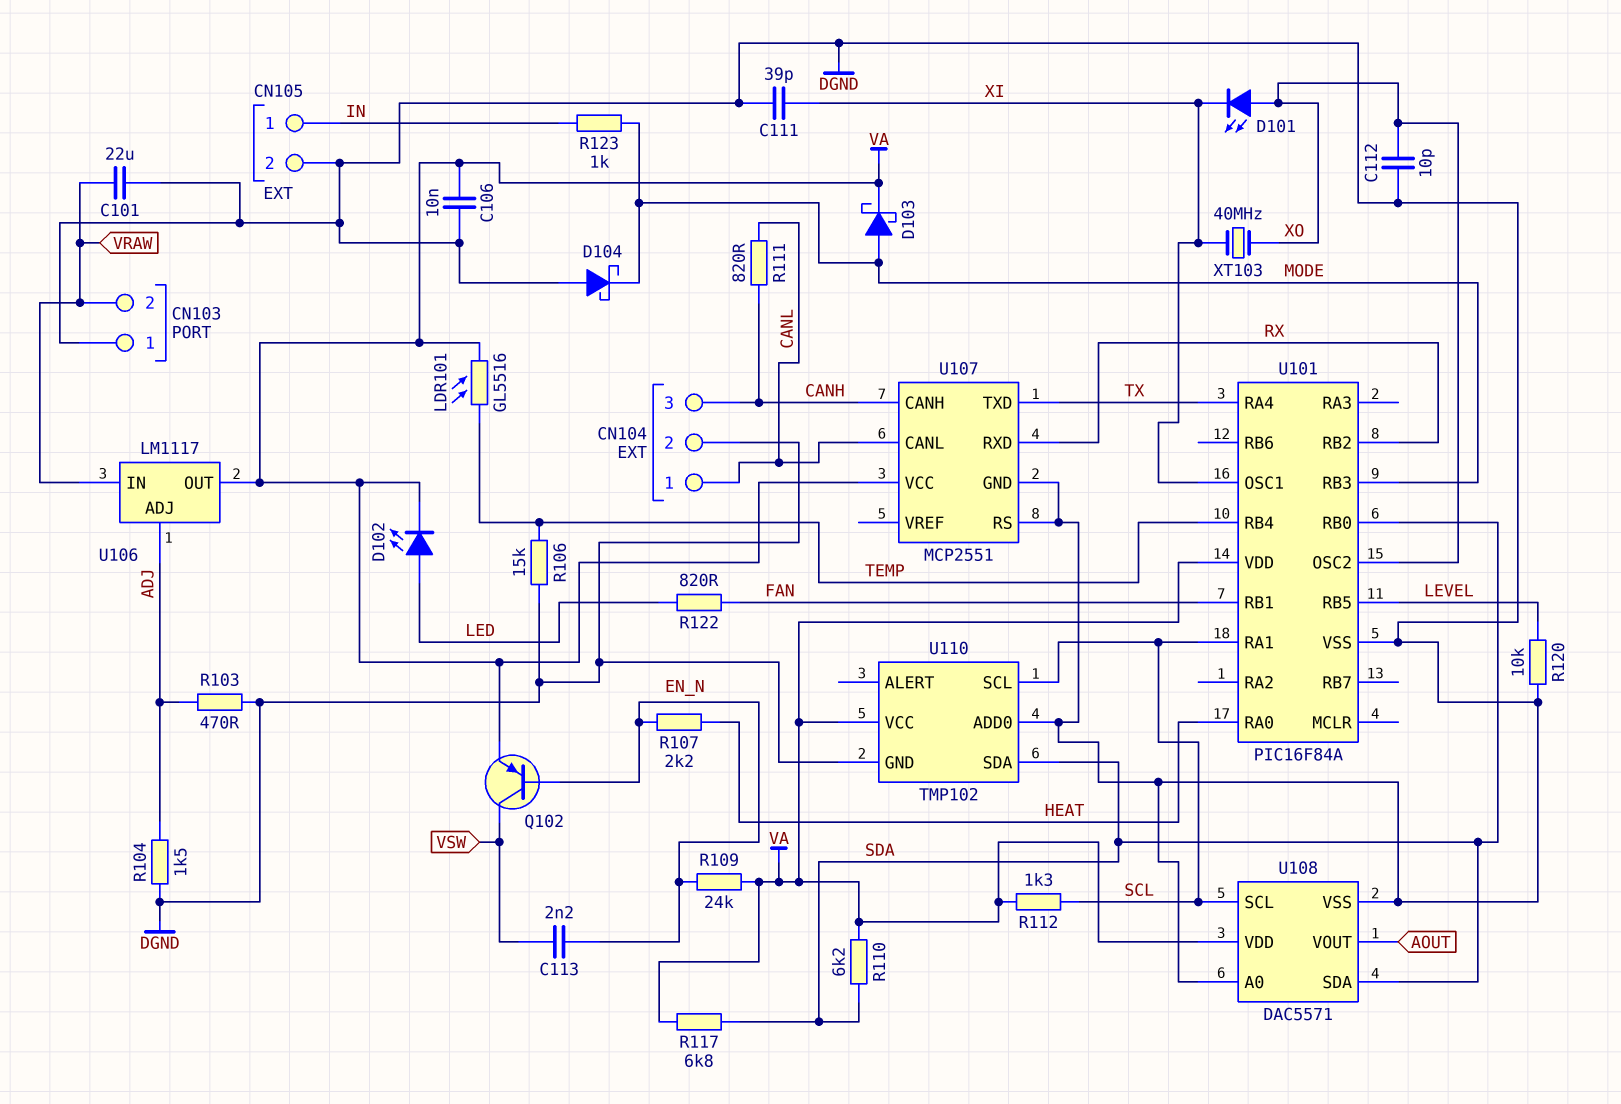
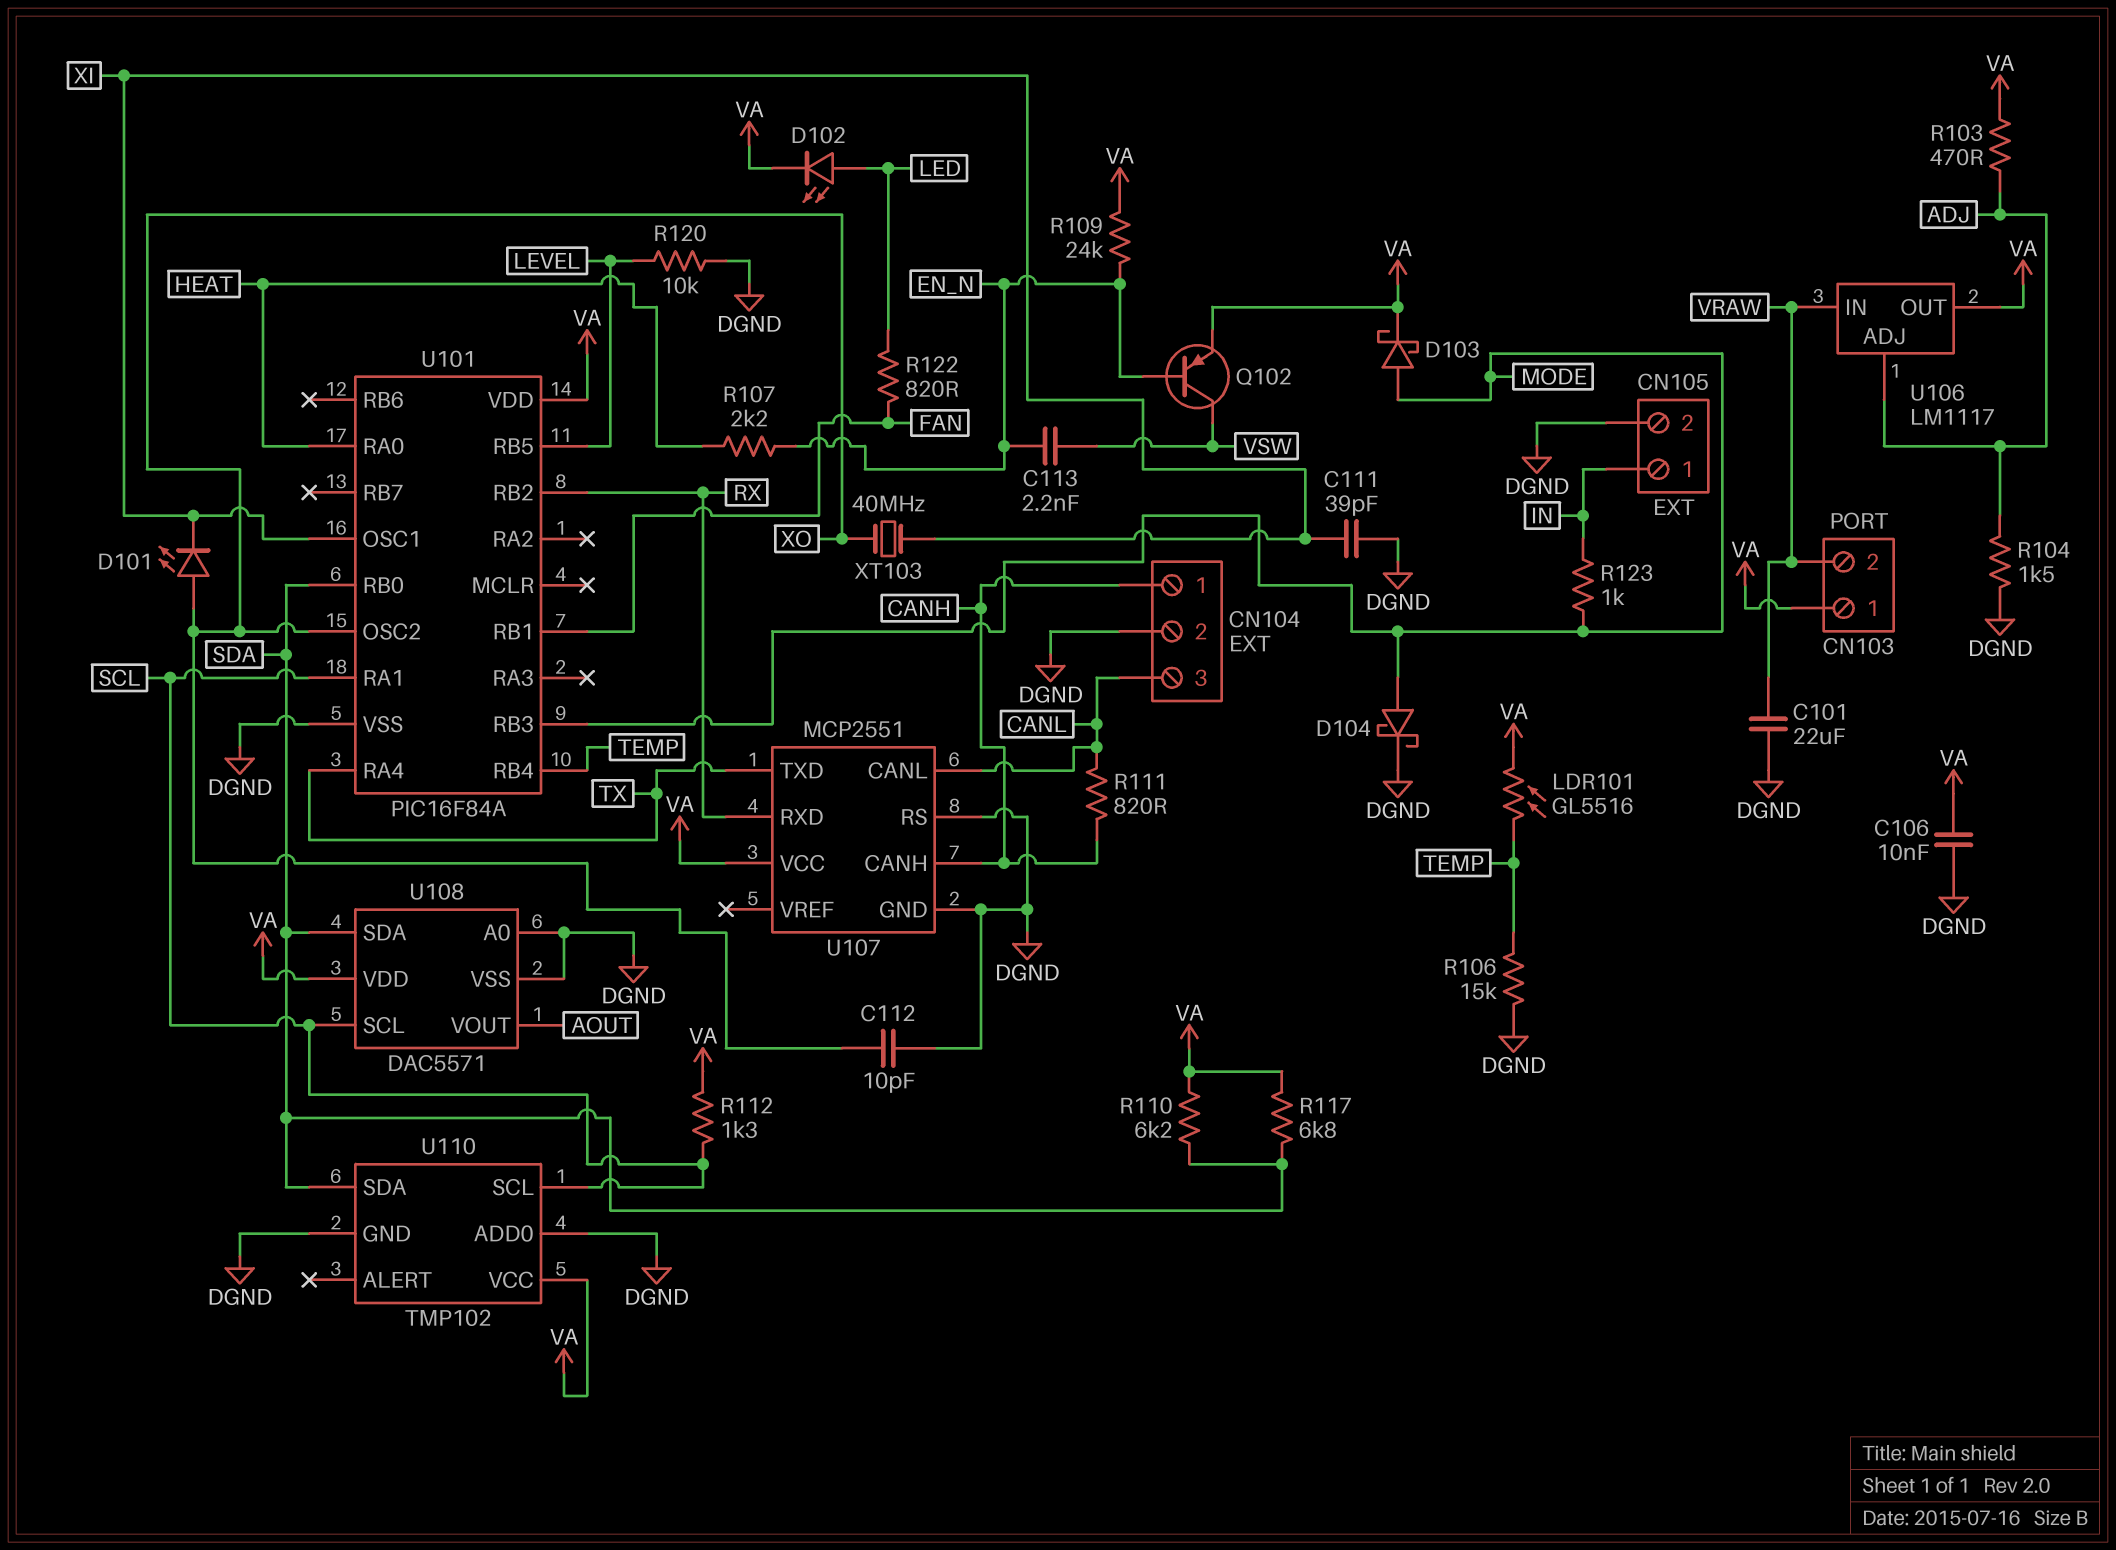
CN103 pin 1: DGND -> VA
CN104 pin 1: CANL -> CANH
CN104 pin 3: CANH -> CANL
D104: schottky (A DGND, K MODE) -> schottky (A MODE, K DGND)
R103: 470 (ADJ, DGND) -> 470 (ADJ, VA)

